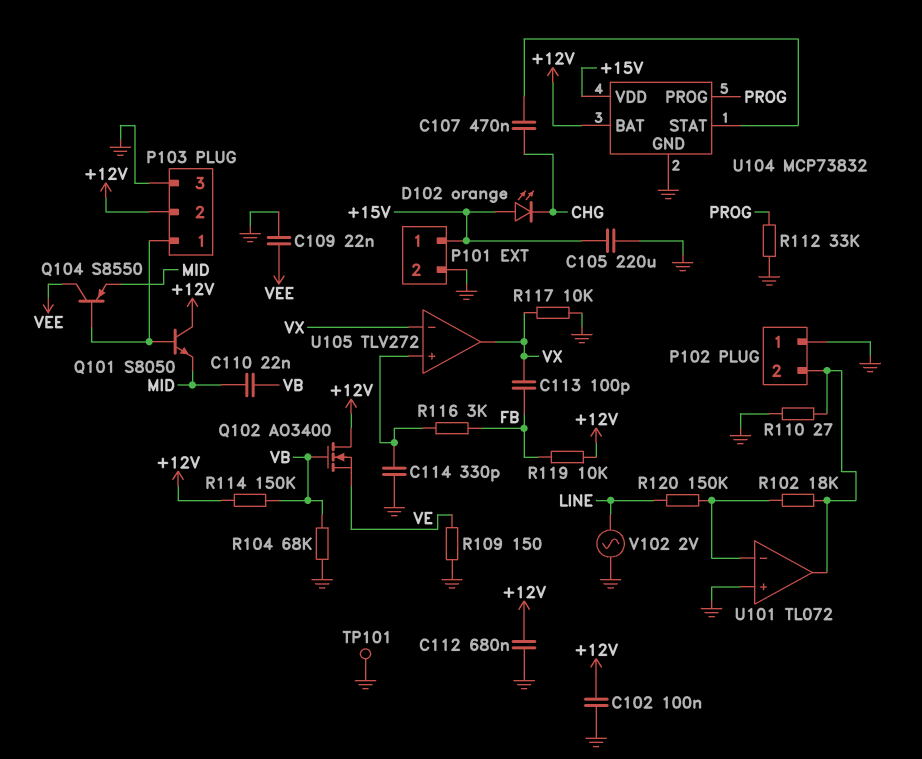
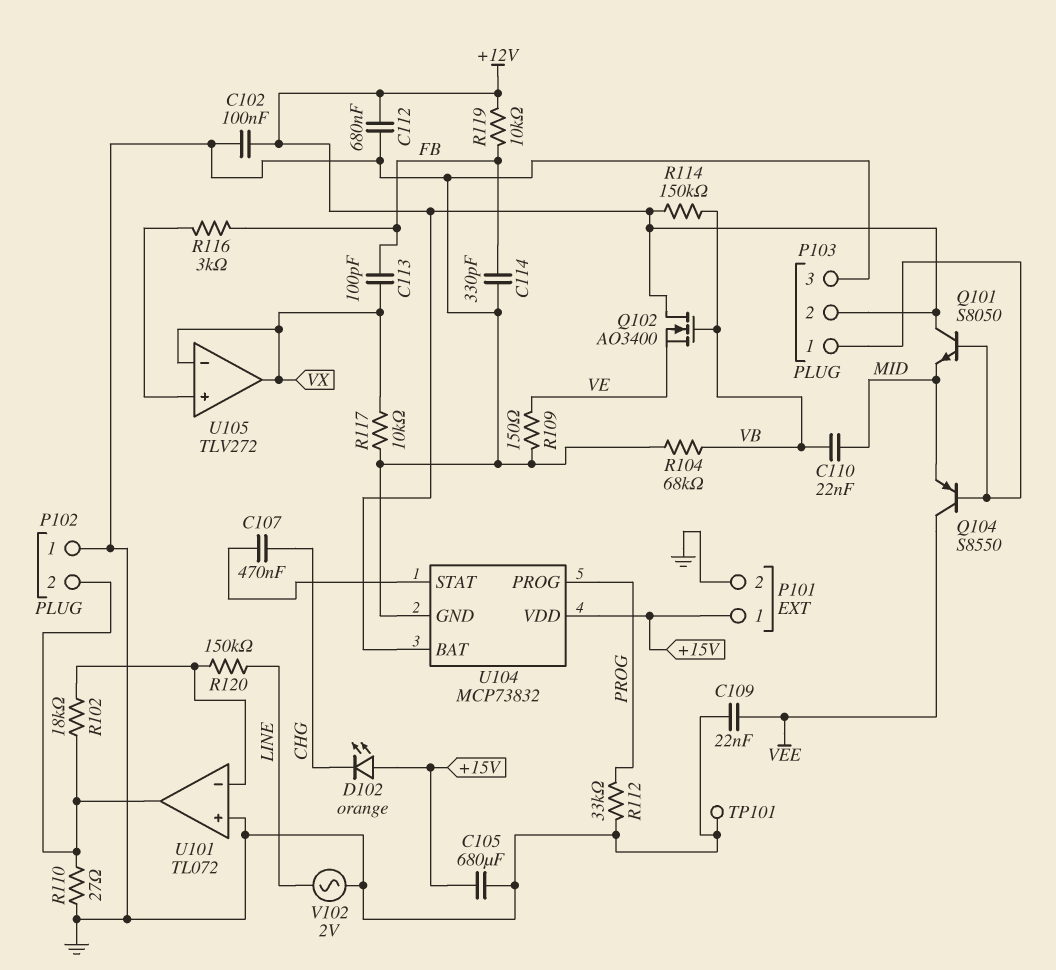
C105: 220uF (+15V, GND) -> 680uF (+15V, GND)
C114: 330pF (GND, U105/in+) -> 330pF (FB, GND)

